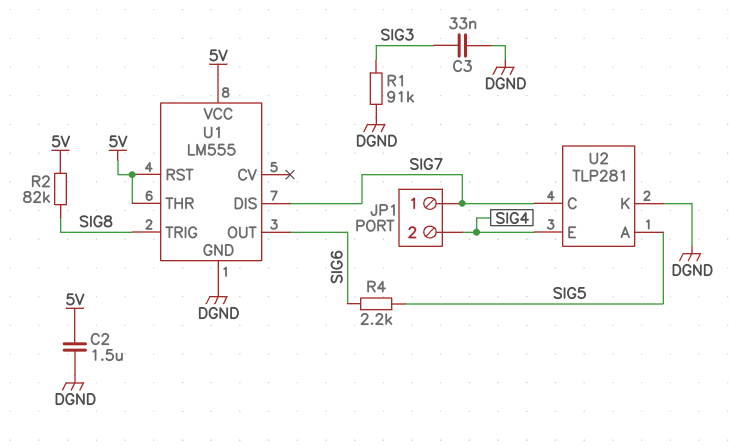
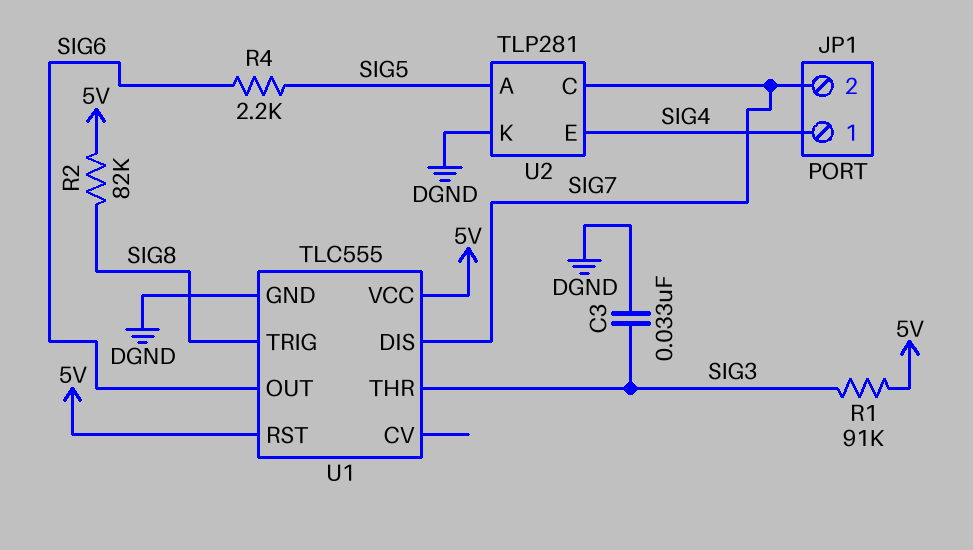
C2: 1.5uF (5V, DGND) -> none
JP1 pin 1: SIG7 -> SIG4
JP1 pin 2: SIG4 -> SIG7
R1: 91k (DGND, SIG3) -> 91k (5V, SIG3)
U1: LM555 -> TLC555
U1 pin THR: 5V -> SIG3

